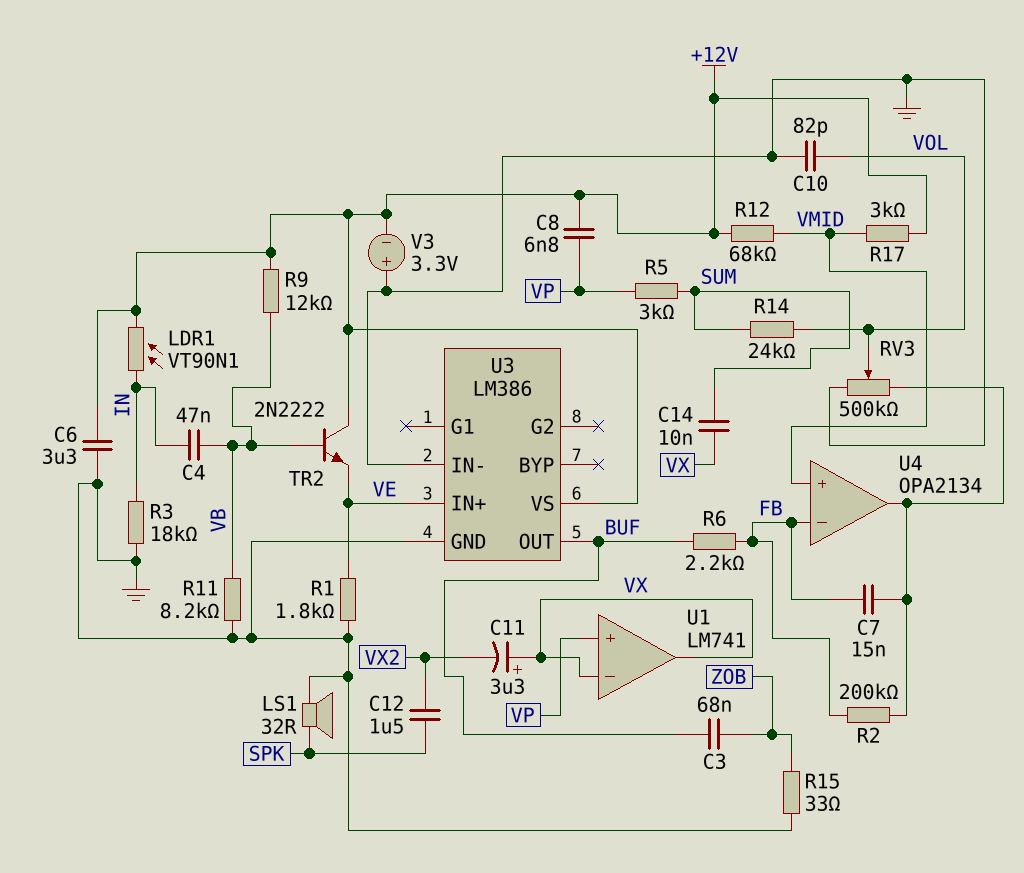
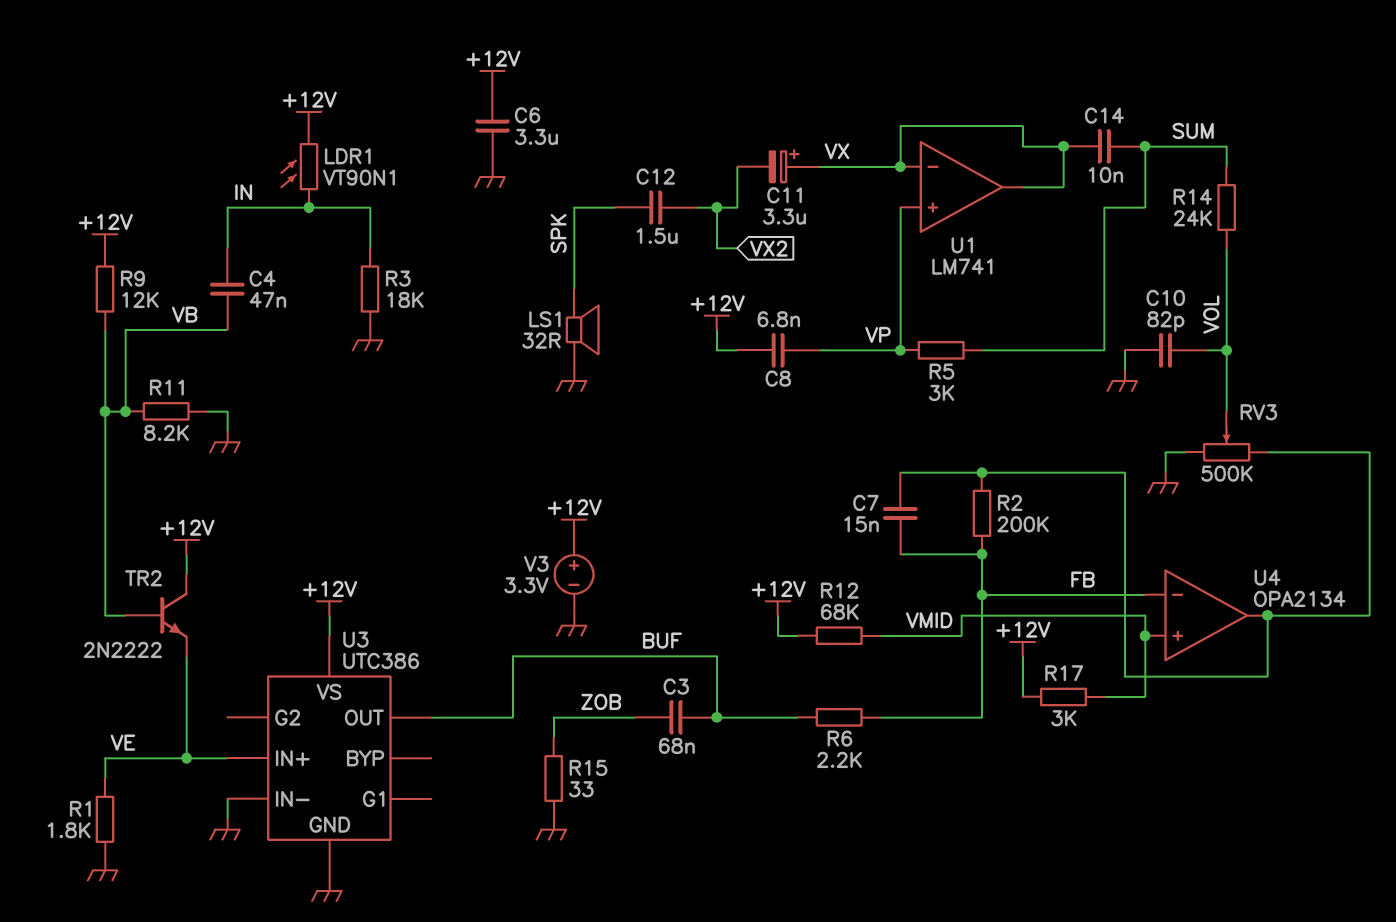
U3: LM386 -> UTC386
V3: 3.3V (plus GND, minus +12V) -> 3.3V (plus +12V, minus GND)

